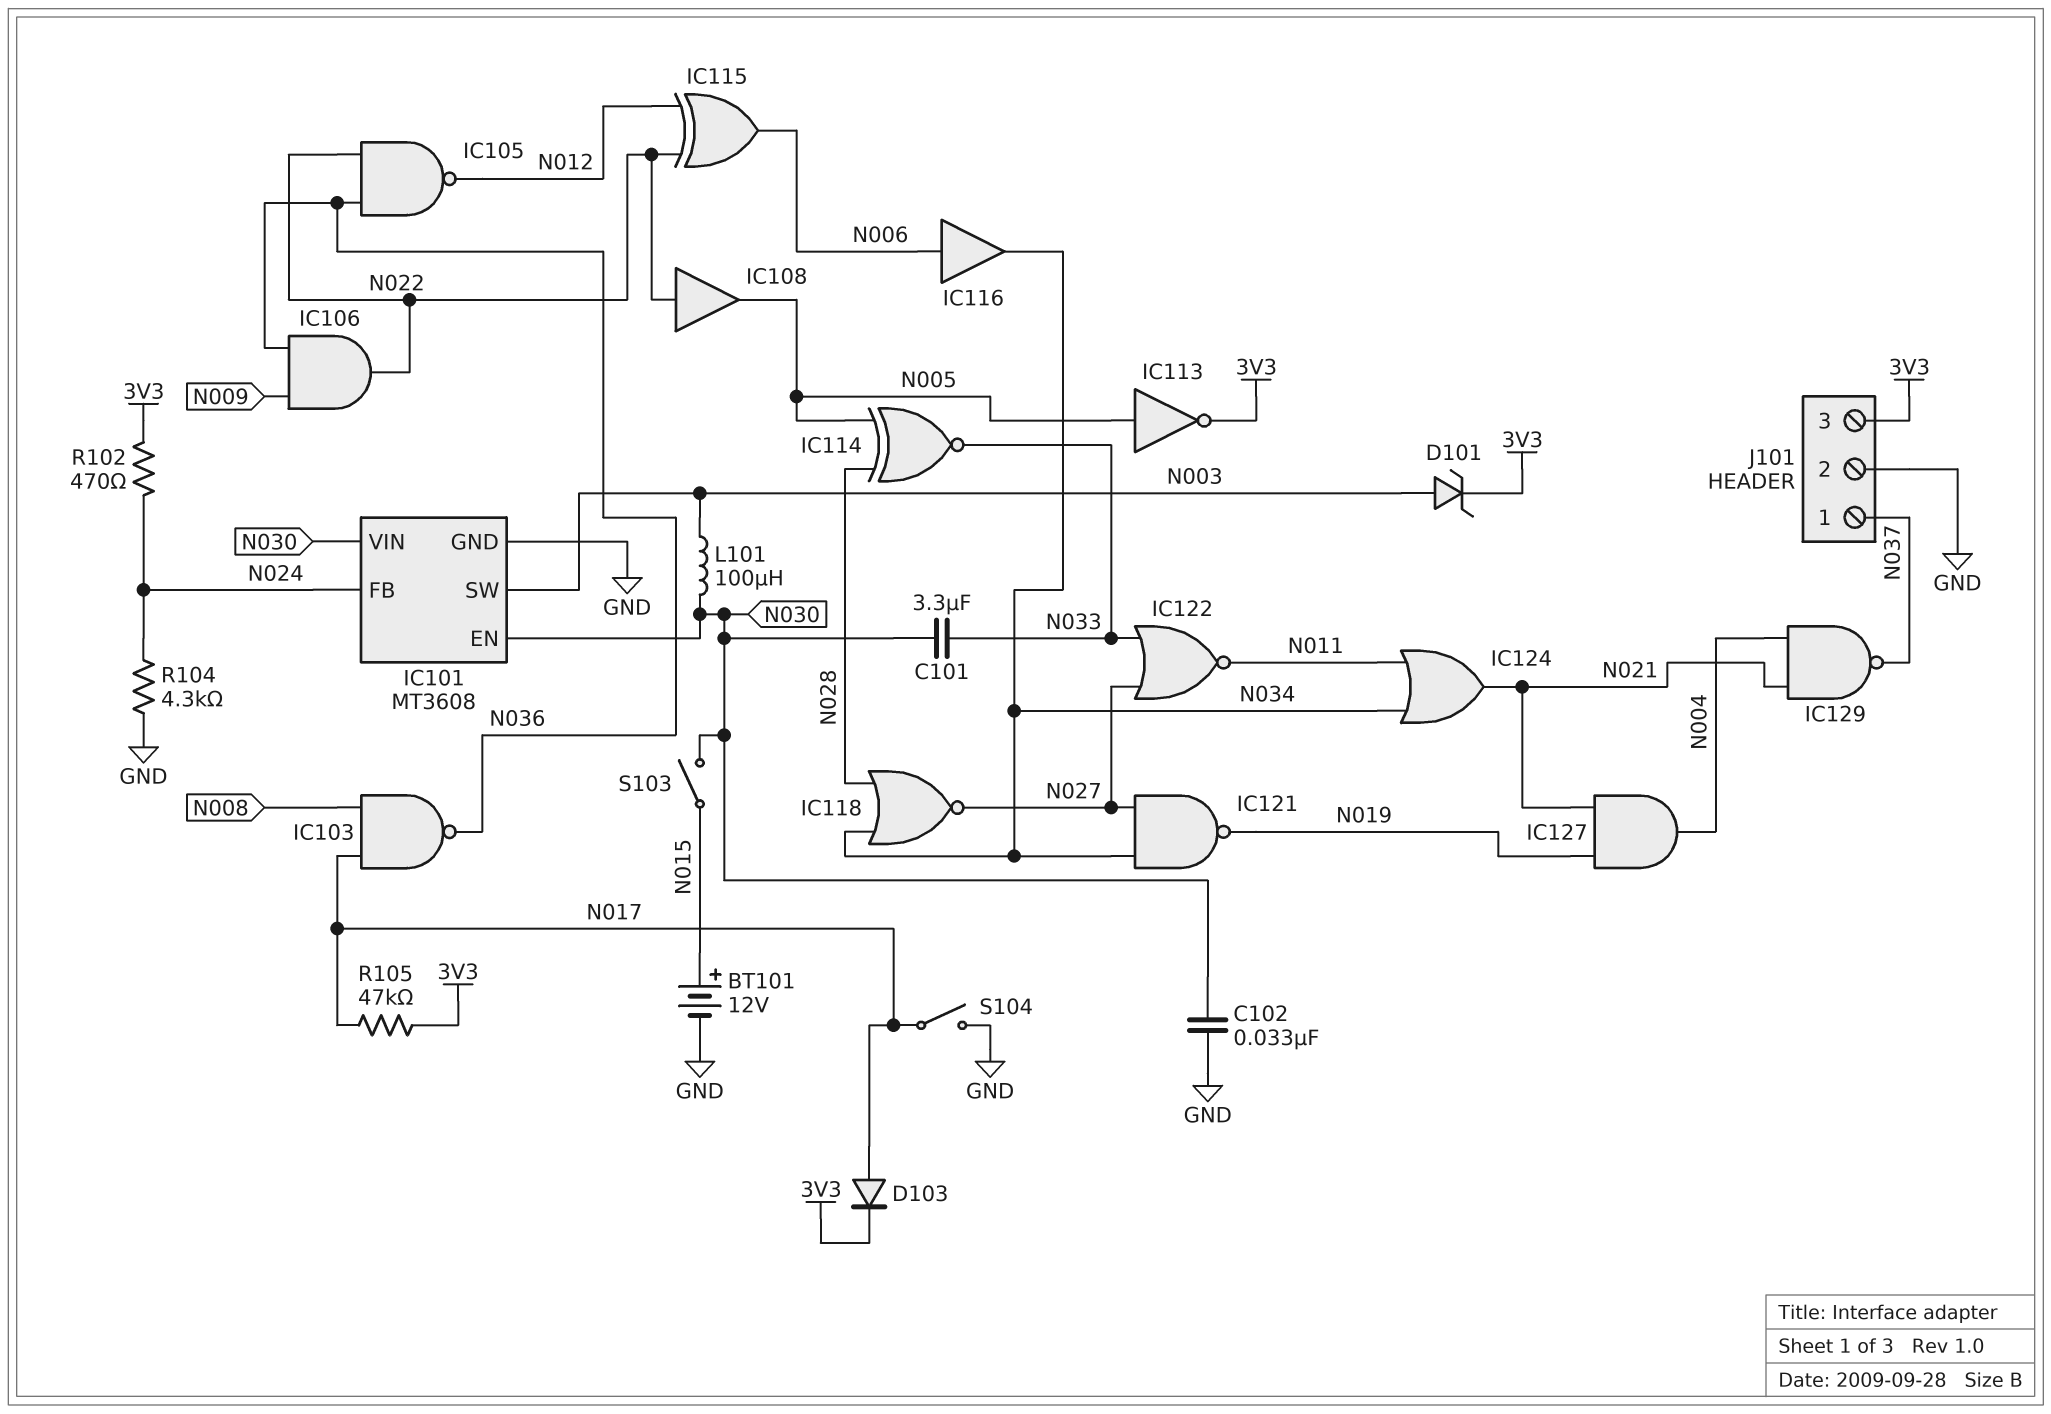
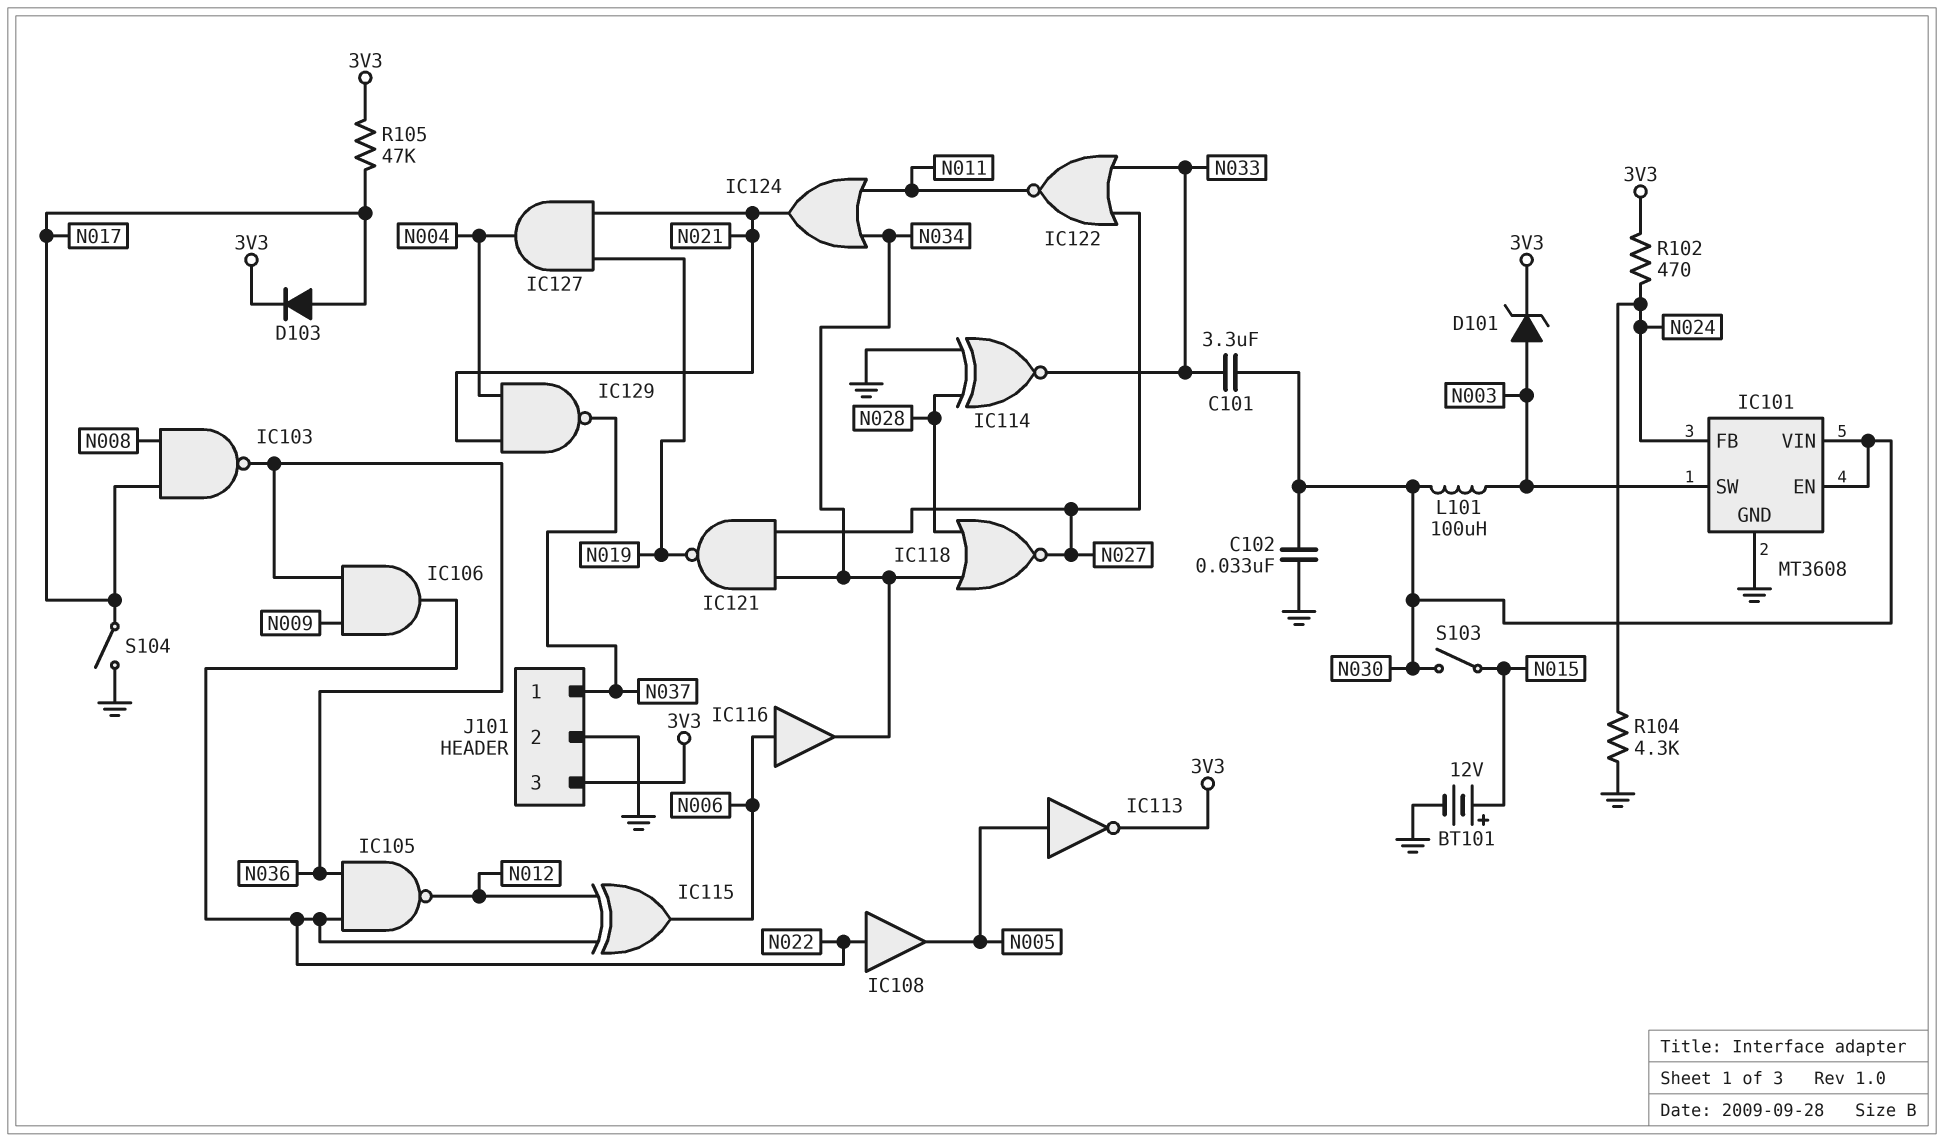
IC114: XNOR (in N005, in N028, out N033) -> XNOR (in GND, in N028, out N033)

